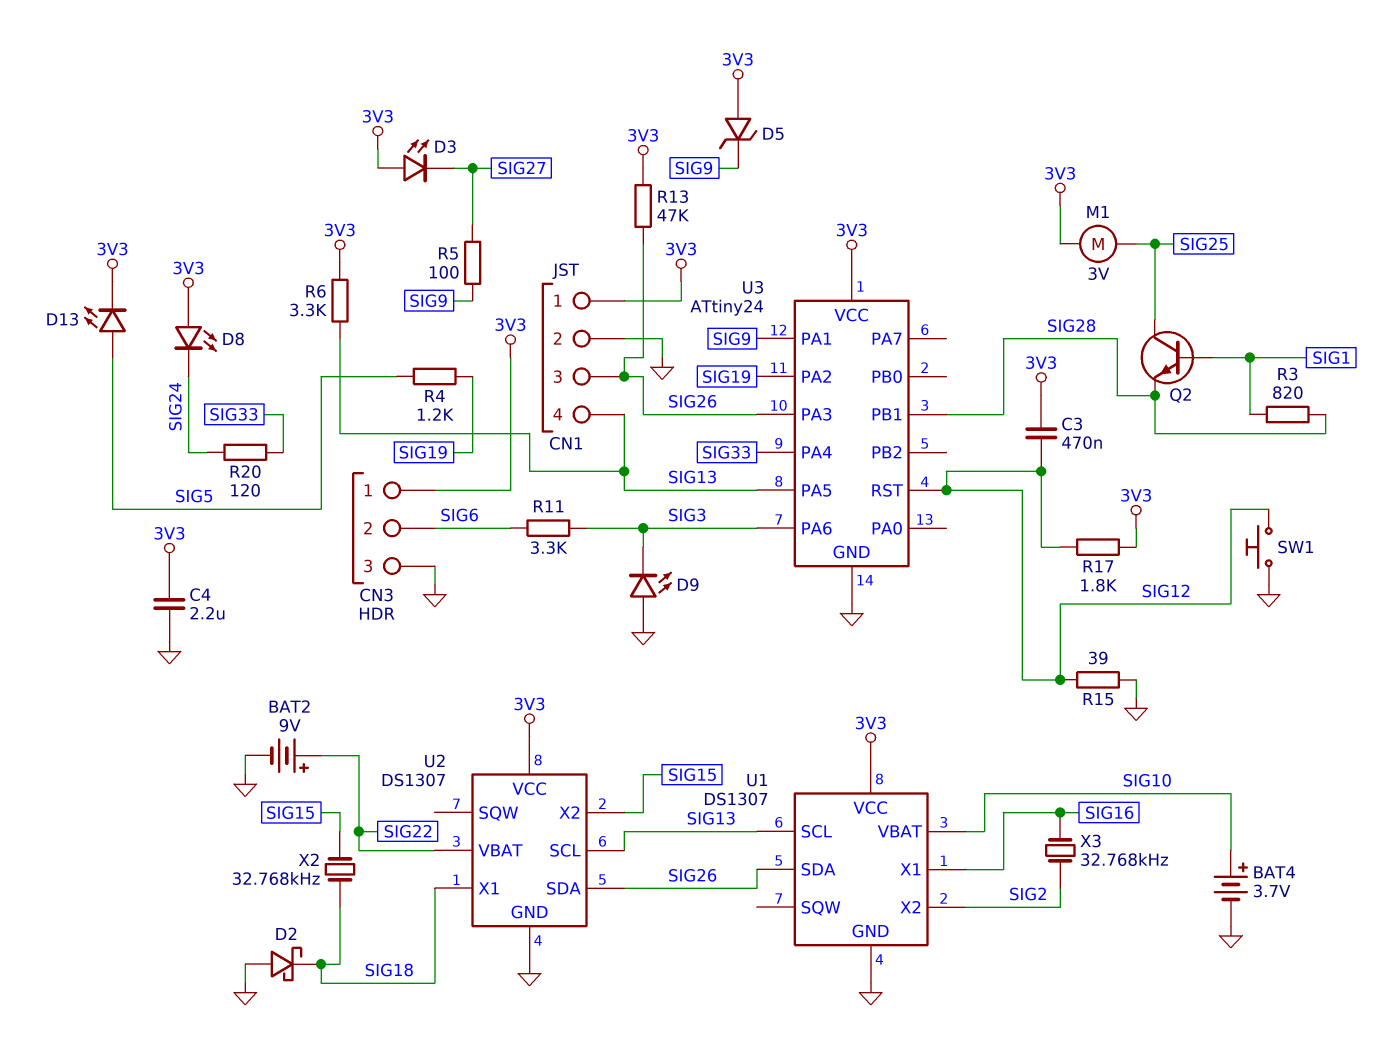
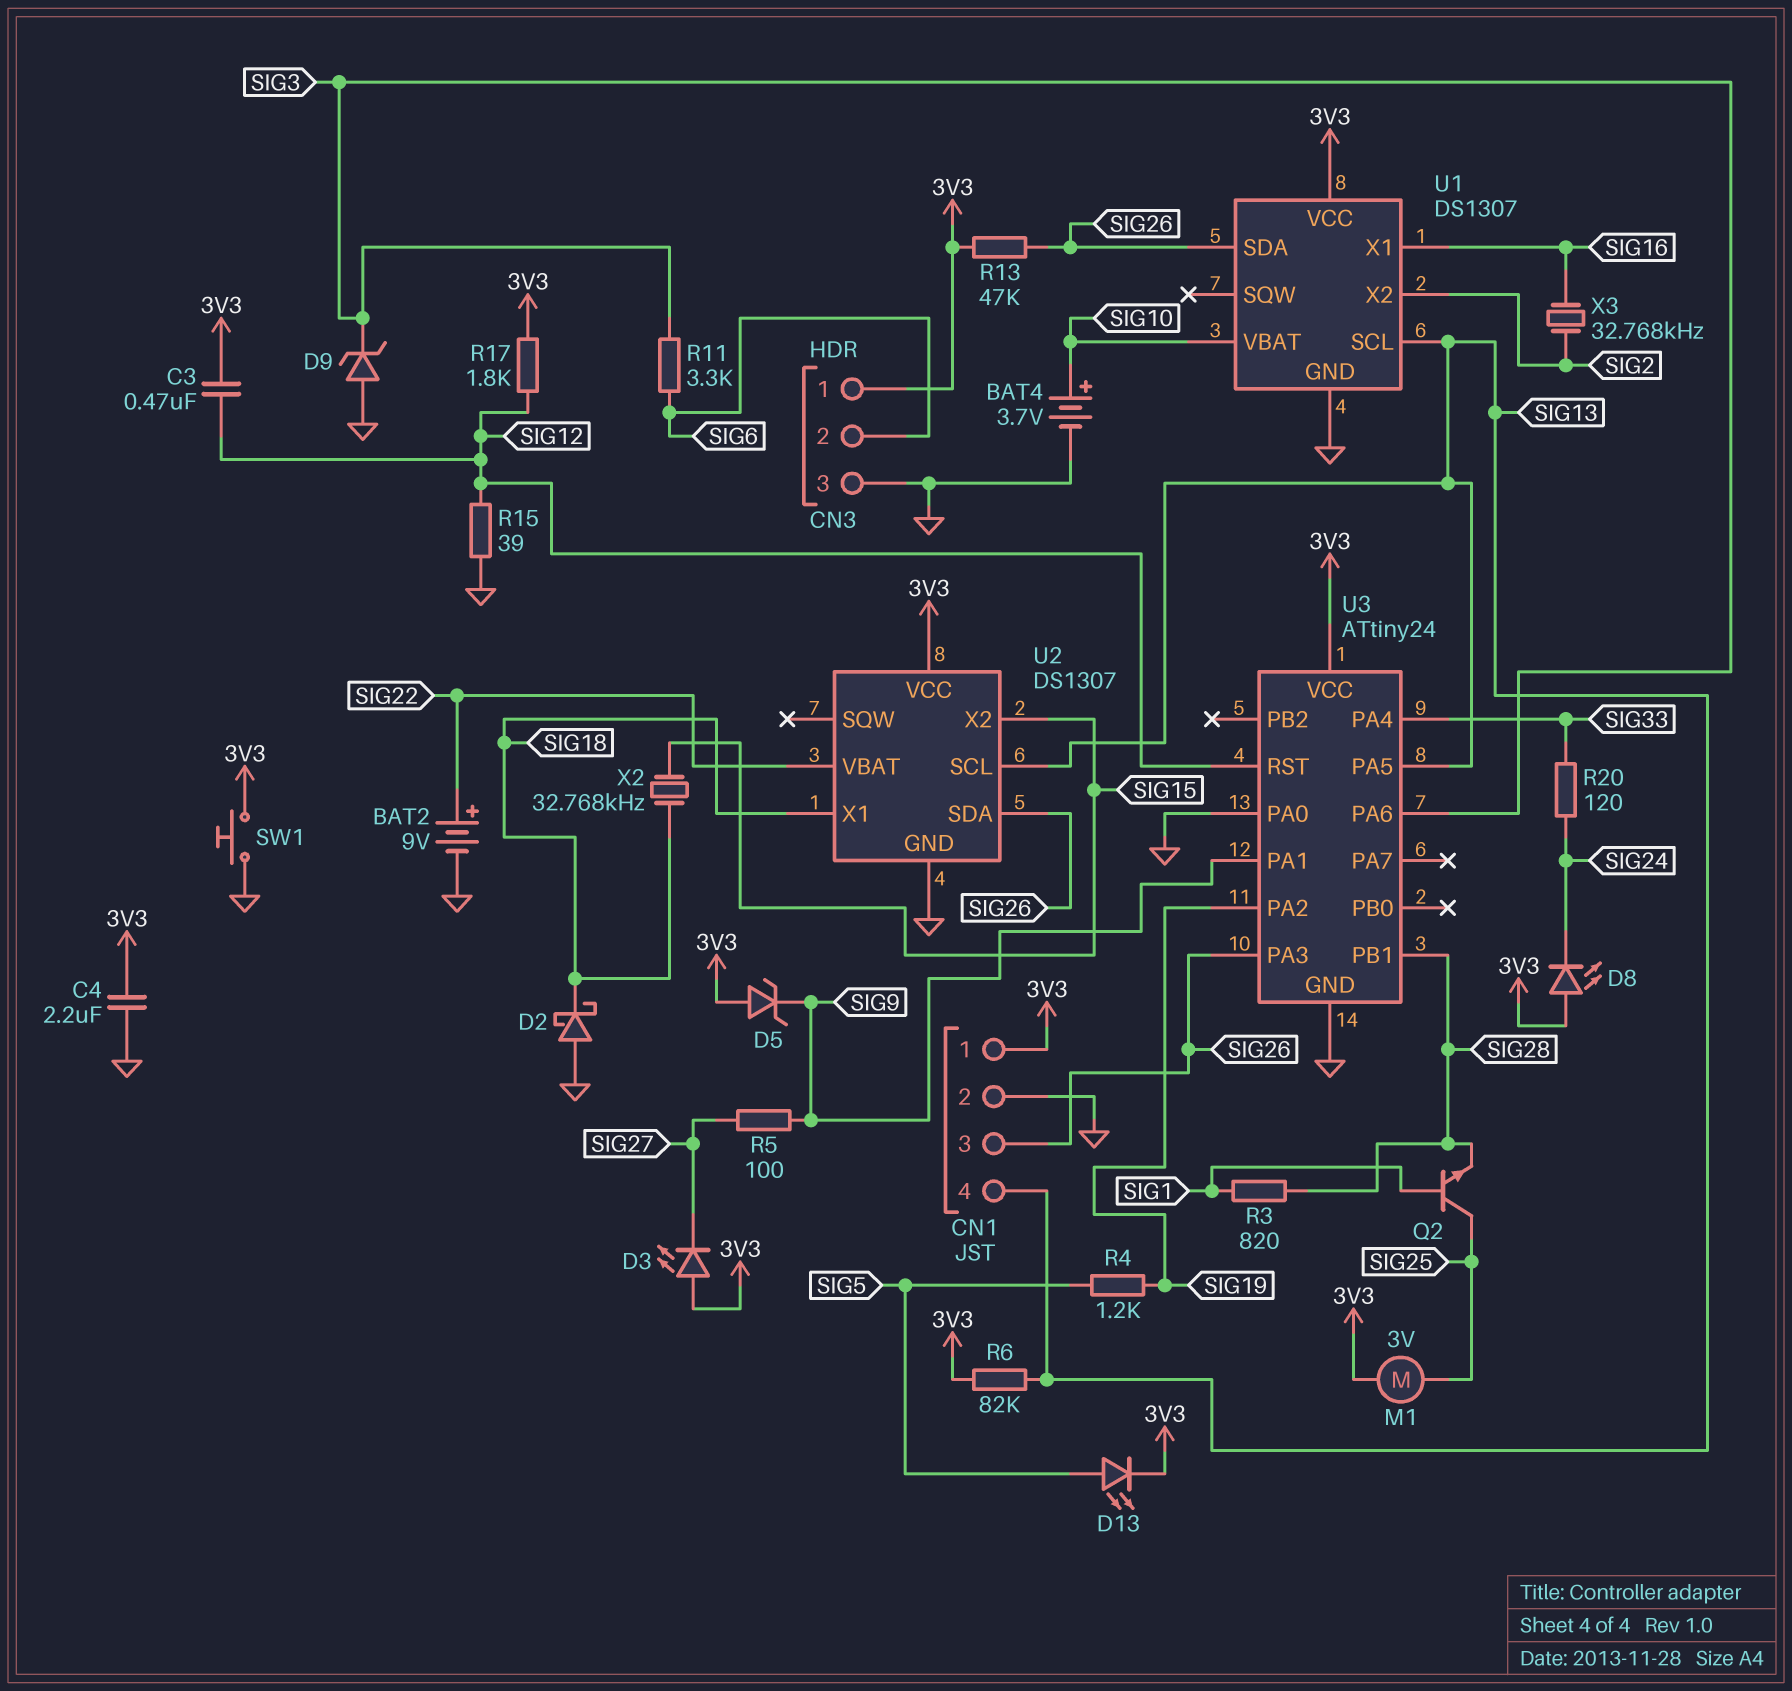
D9: LED (A GND, K SIG3) -> zener (A GND, K SIG3)
R6: 3.3k (3V3, SIG13) -> 82k (3V3, SIG13)
SW1: button (GND, SIG12) -> button (3V3, GND)
U3 pin PA0: none -> GND

